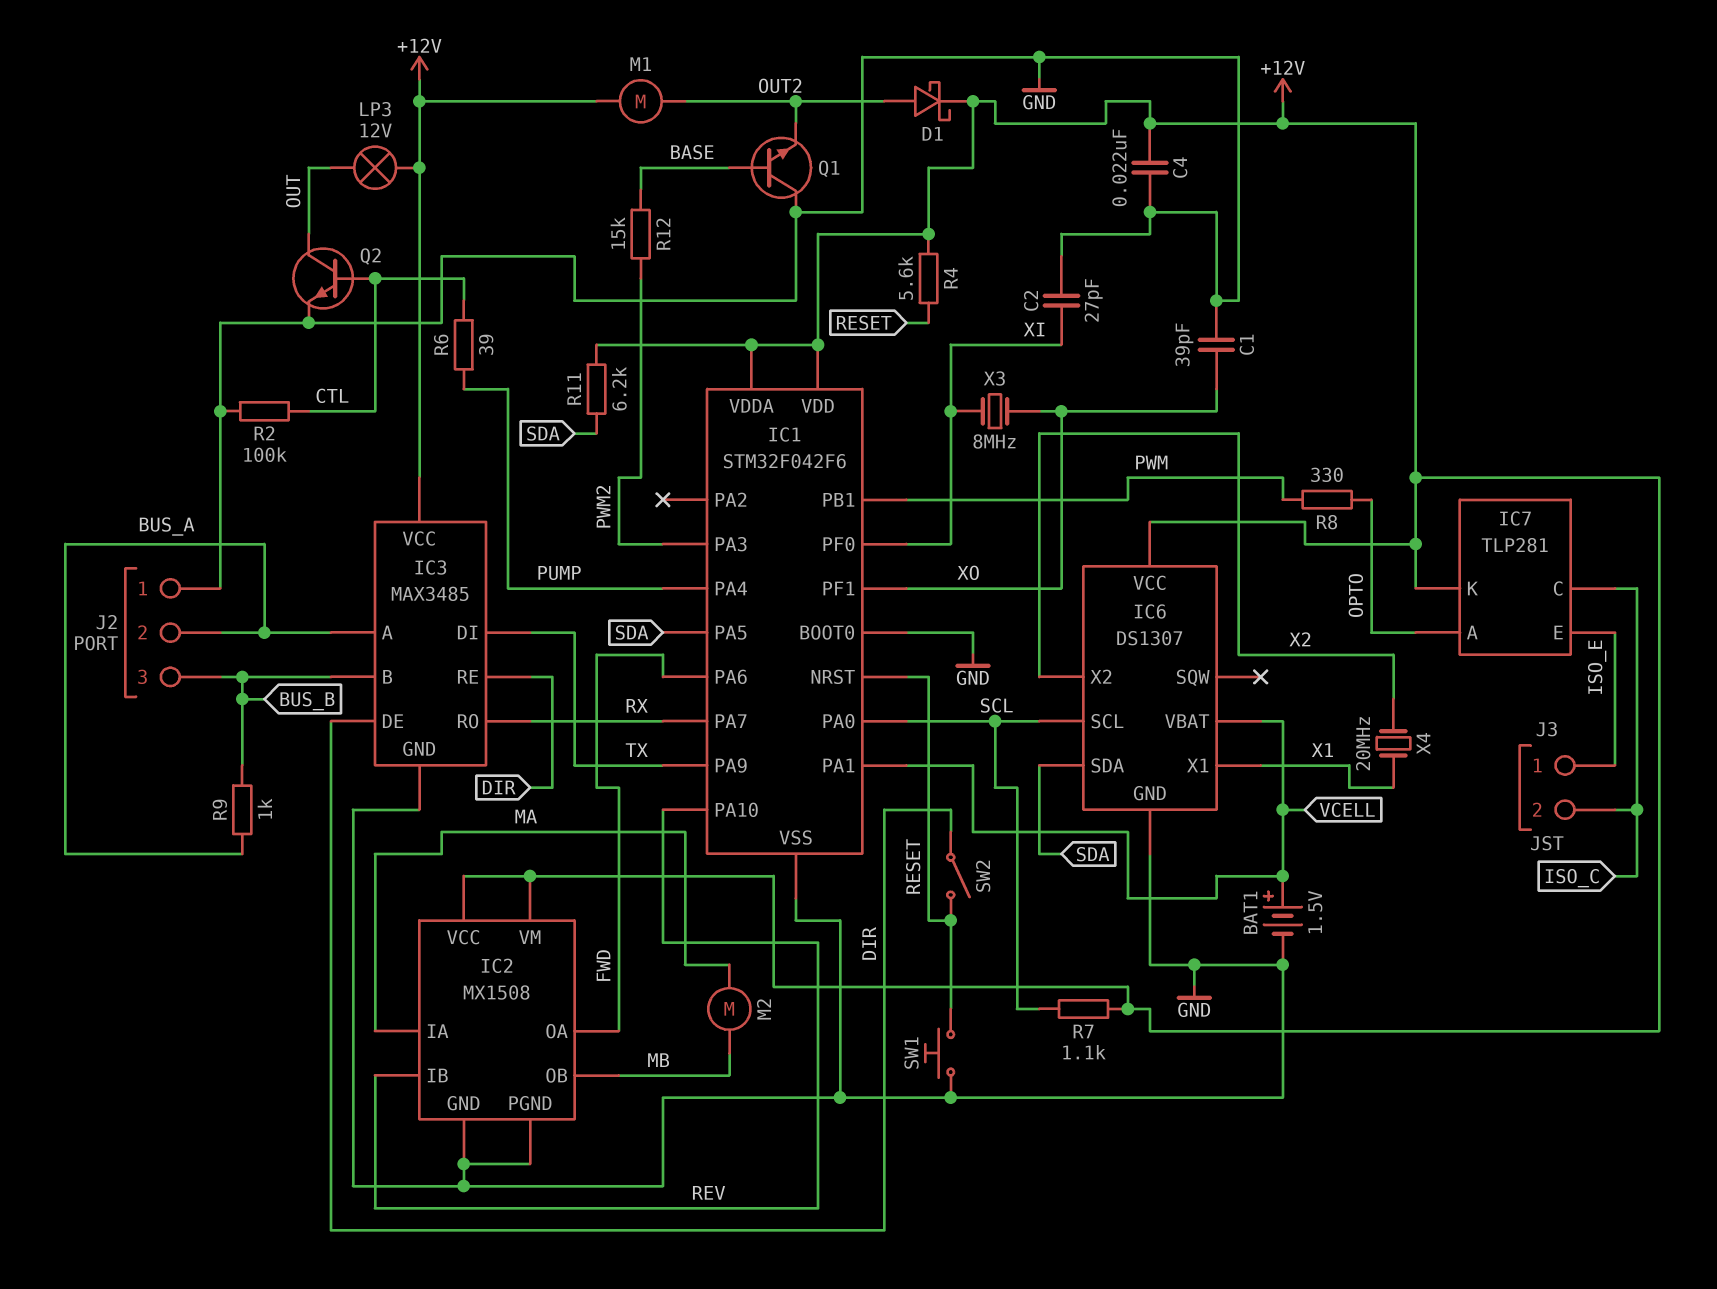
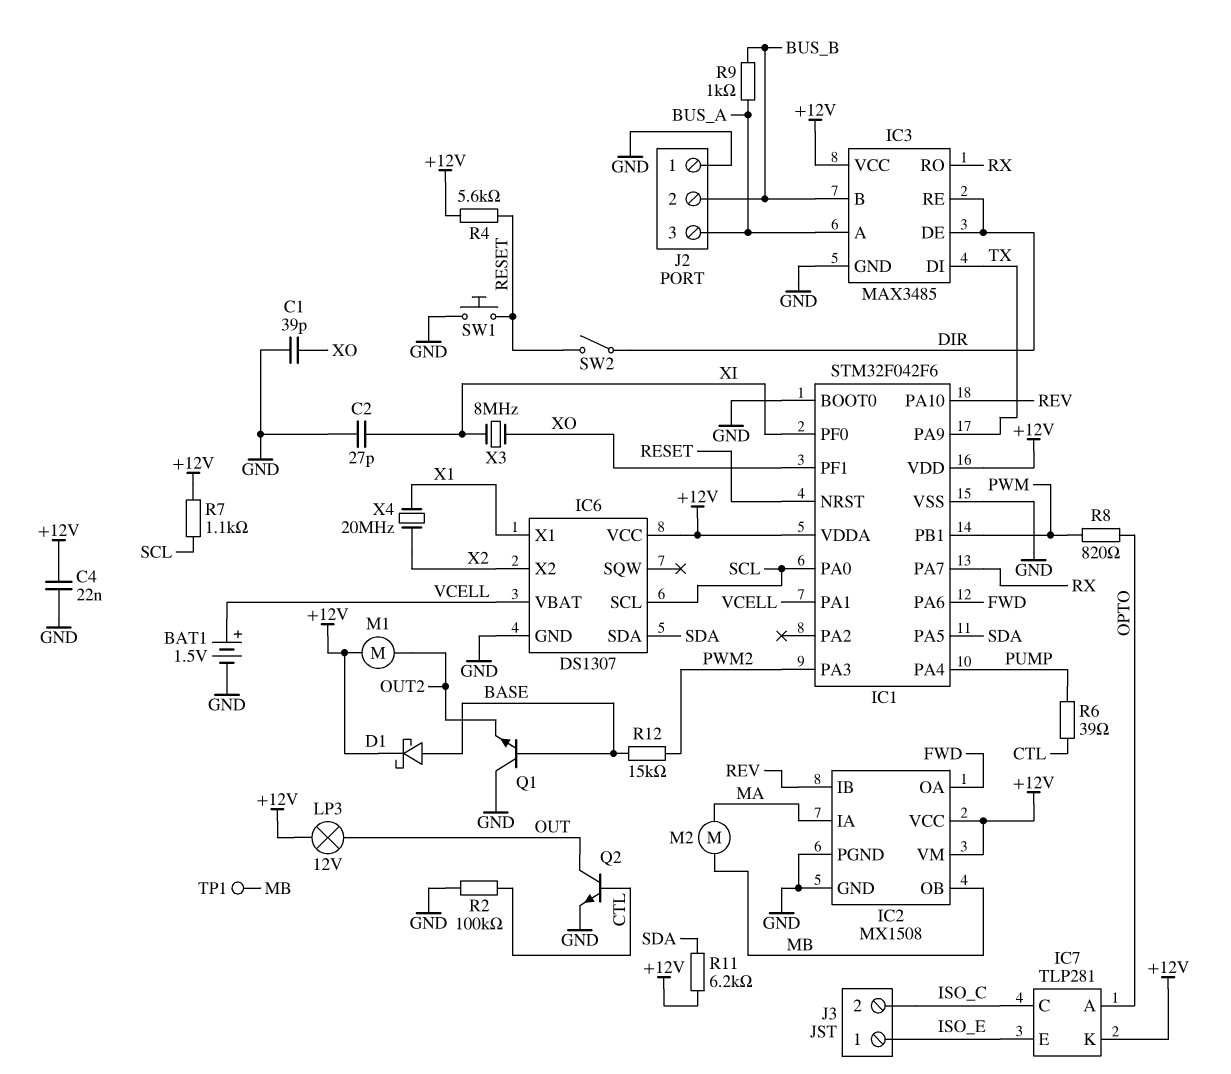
D1: schottky (A OUT2, K +12V) -> schottky (A BASE, K +12V)
J2 pin 2: BUS_A -> BUS_B
J2 pin 3: BUS_B -> BUS_A
R8: 330 (OPTO, PWM) -> 820 (OPTO, PWM)
TP1: none -> test point (MB)

